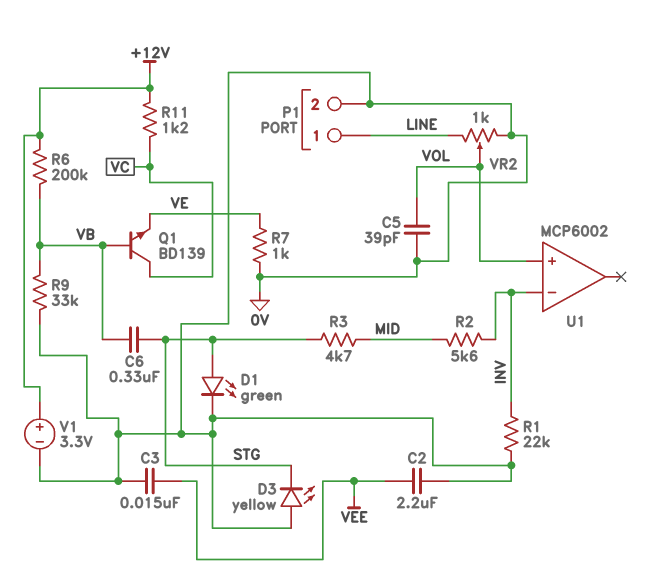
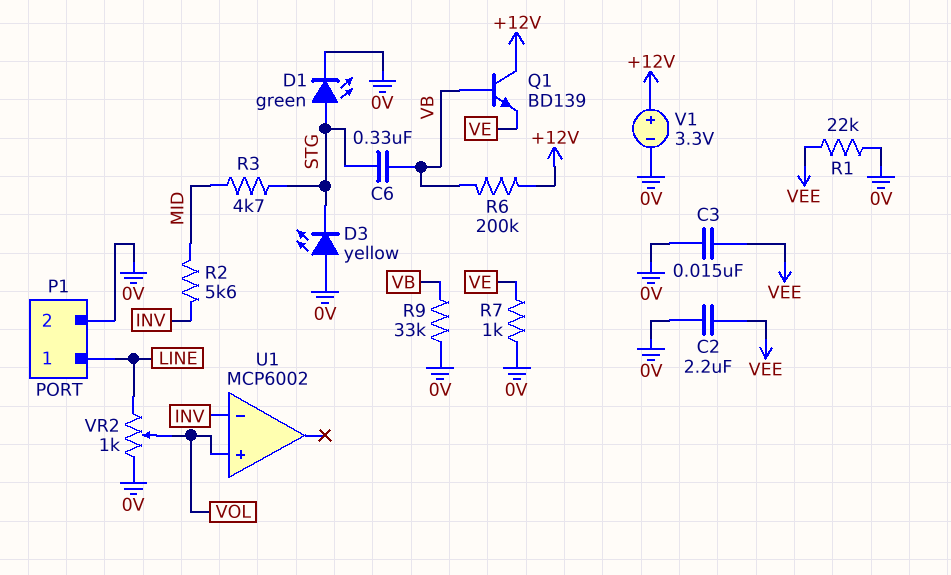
C5: 39pF (0V, VOL) -> none
Q1: NPN BD139 (B VB, C VC, E VE) -> NPN BD139 (B VB, C +12V, E VE)
R1: 22k (0V, INV) -> 22k (0V, VEE)
R11: 1.2k (+12V, VC) -> none

